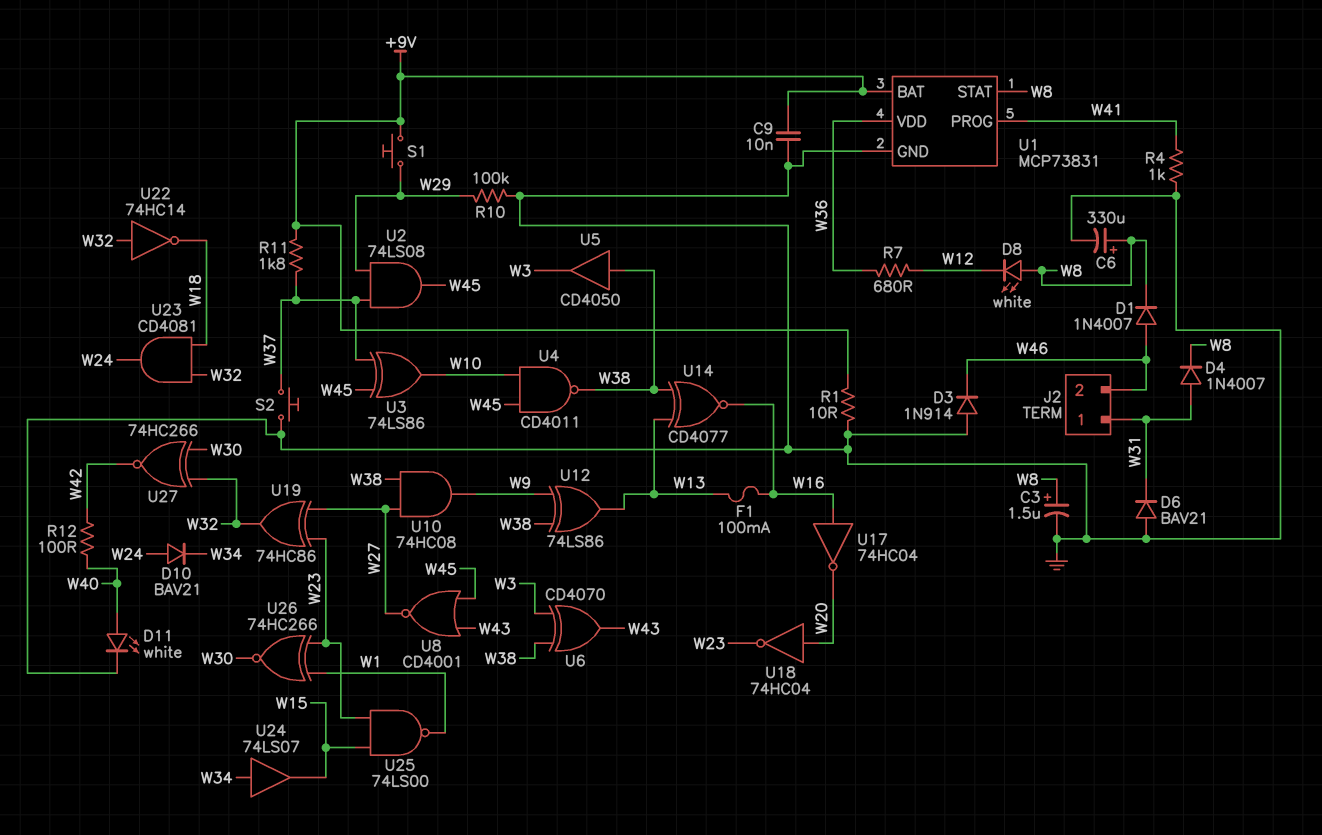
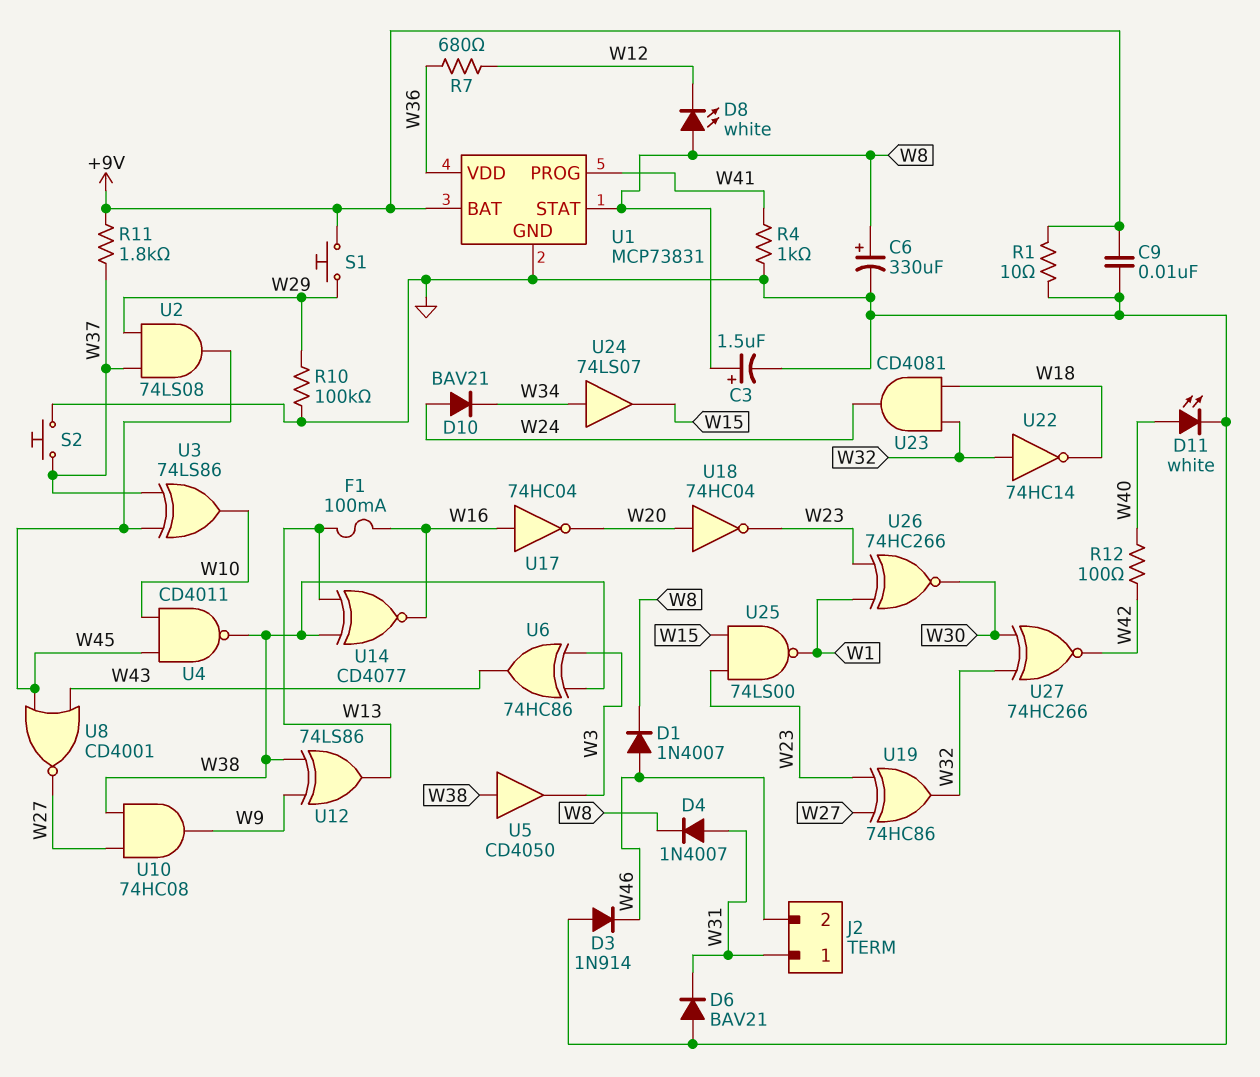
U6: XOR CD4070 (in W3, in W38, out W43) -> XOR 74HC86 (in W3, in W38, out W43)

